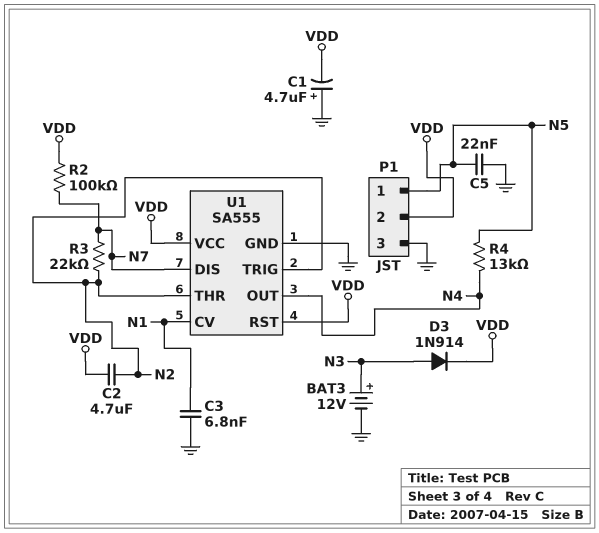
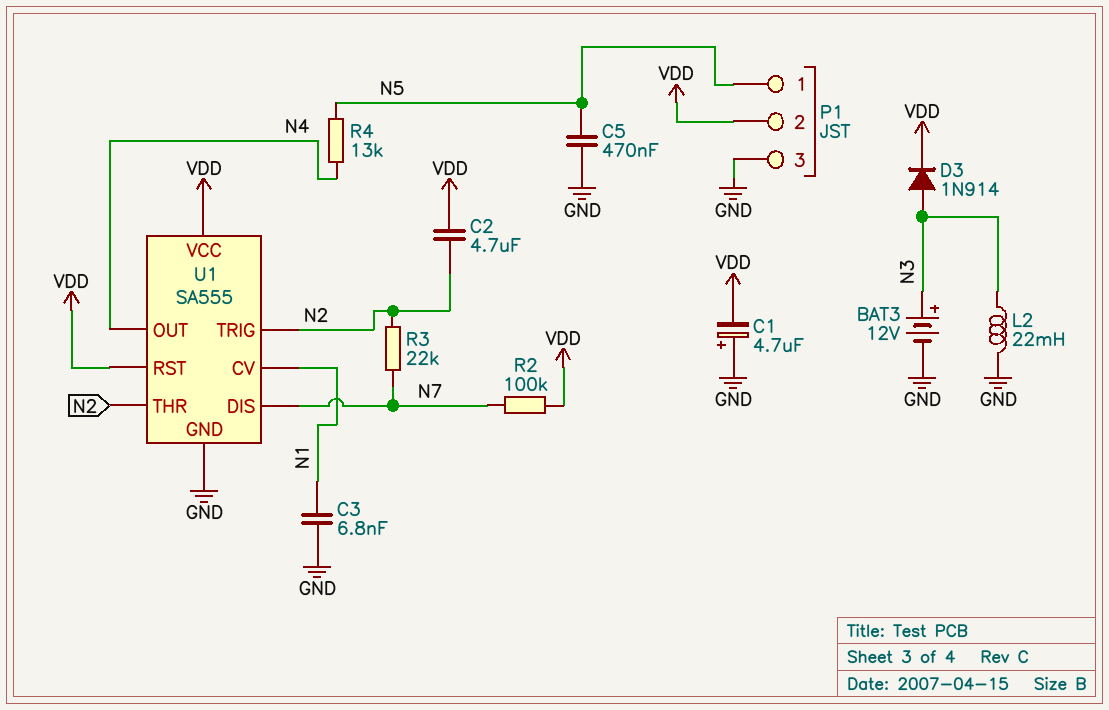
C5: 22nF (GND, N5) -> 470nF (GND, N5)
L2: none -> 22mH (GND, N3)

